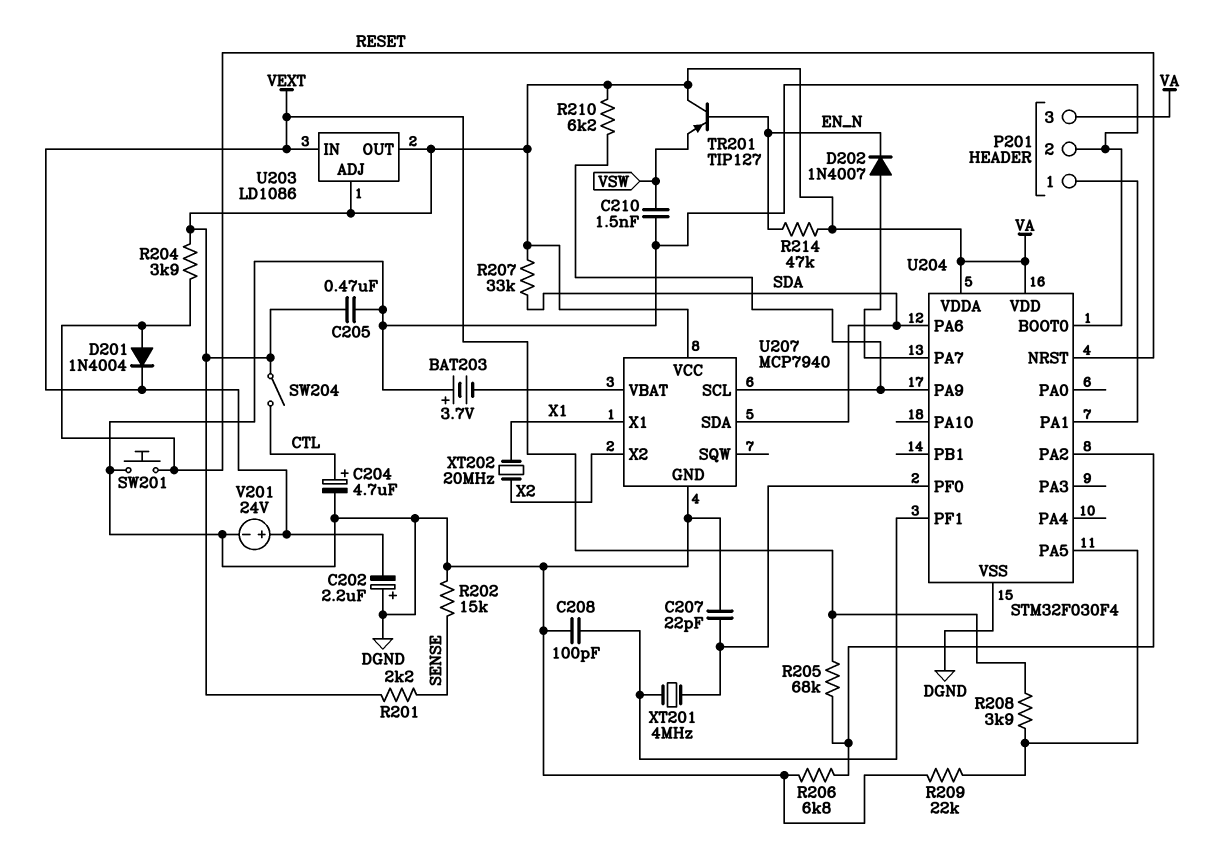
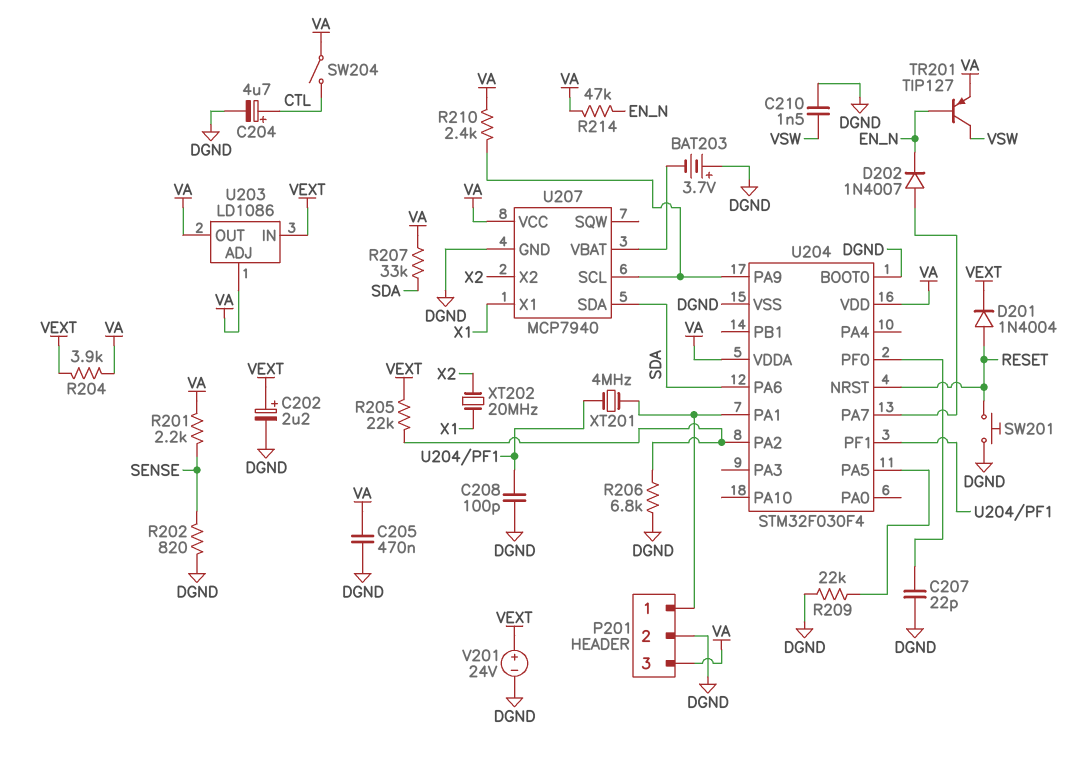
C202: 2.2uF (plus DGND, minus VEXT) -> 2.2uF (plus VEXT, minus DGND)
R202: 15k (DGND, SENSE) -> 820 (DGND, SENSE)
R204: 3.9k (RESET, VA) -> 3.9k (VA, VEXT)
R205: 68k (U204/PA2, VEXT) -> 22k (U204/PA2, VEXT)
R208: 3.9k (U204/PA5, VEXT) -> none
R210: 6.2k (U204/PA9, VA) -> 2.4k (U204/PA9, VA)
TR201: PNP TIP127 (B EN_N, C VA, E VSW) -> PNP TIP127 (B EN_N, C VSW, E VA)
XT201: 4MHz (U204/PF0, U204/PF1) -> 4MHz (P201/1, U204/PF1)

